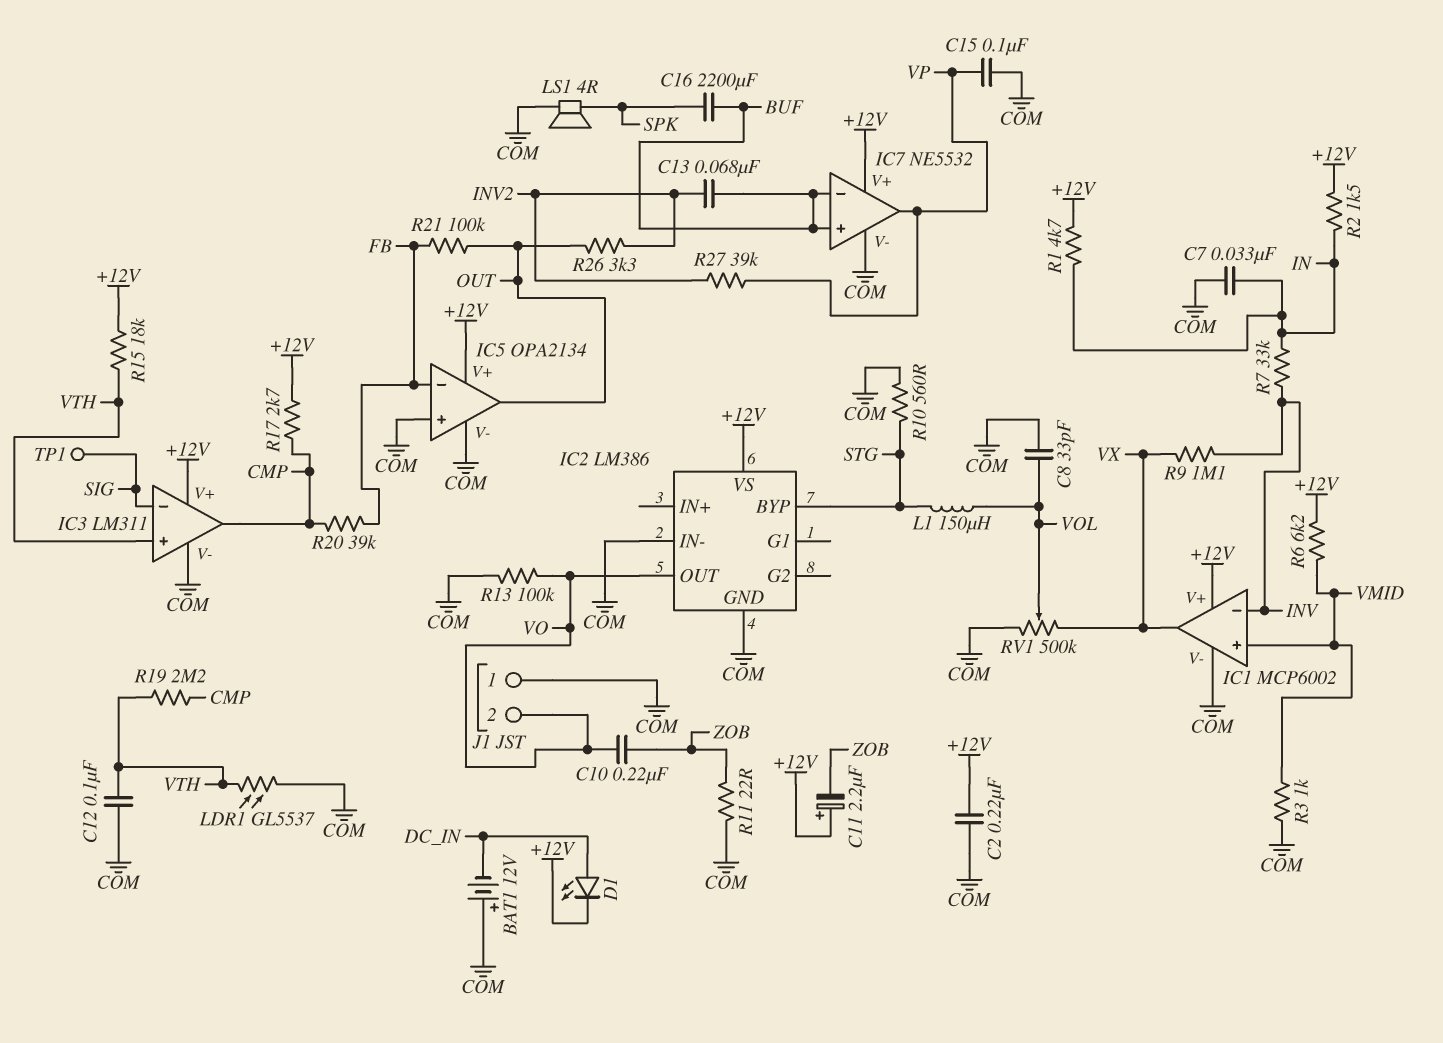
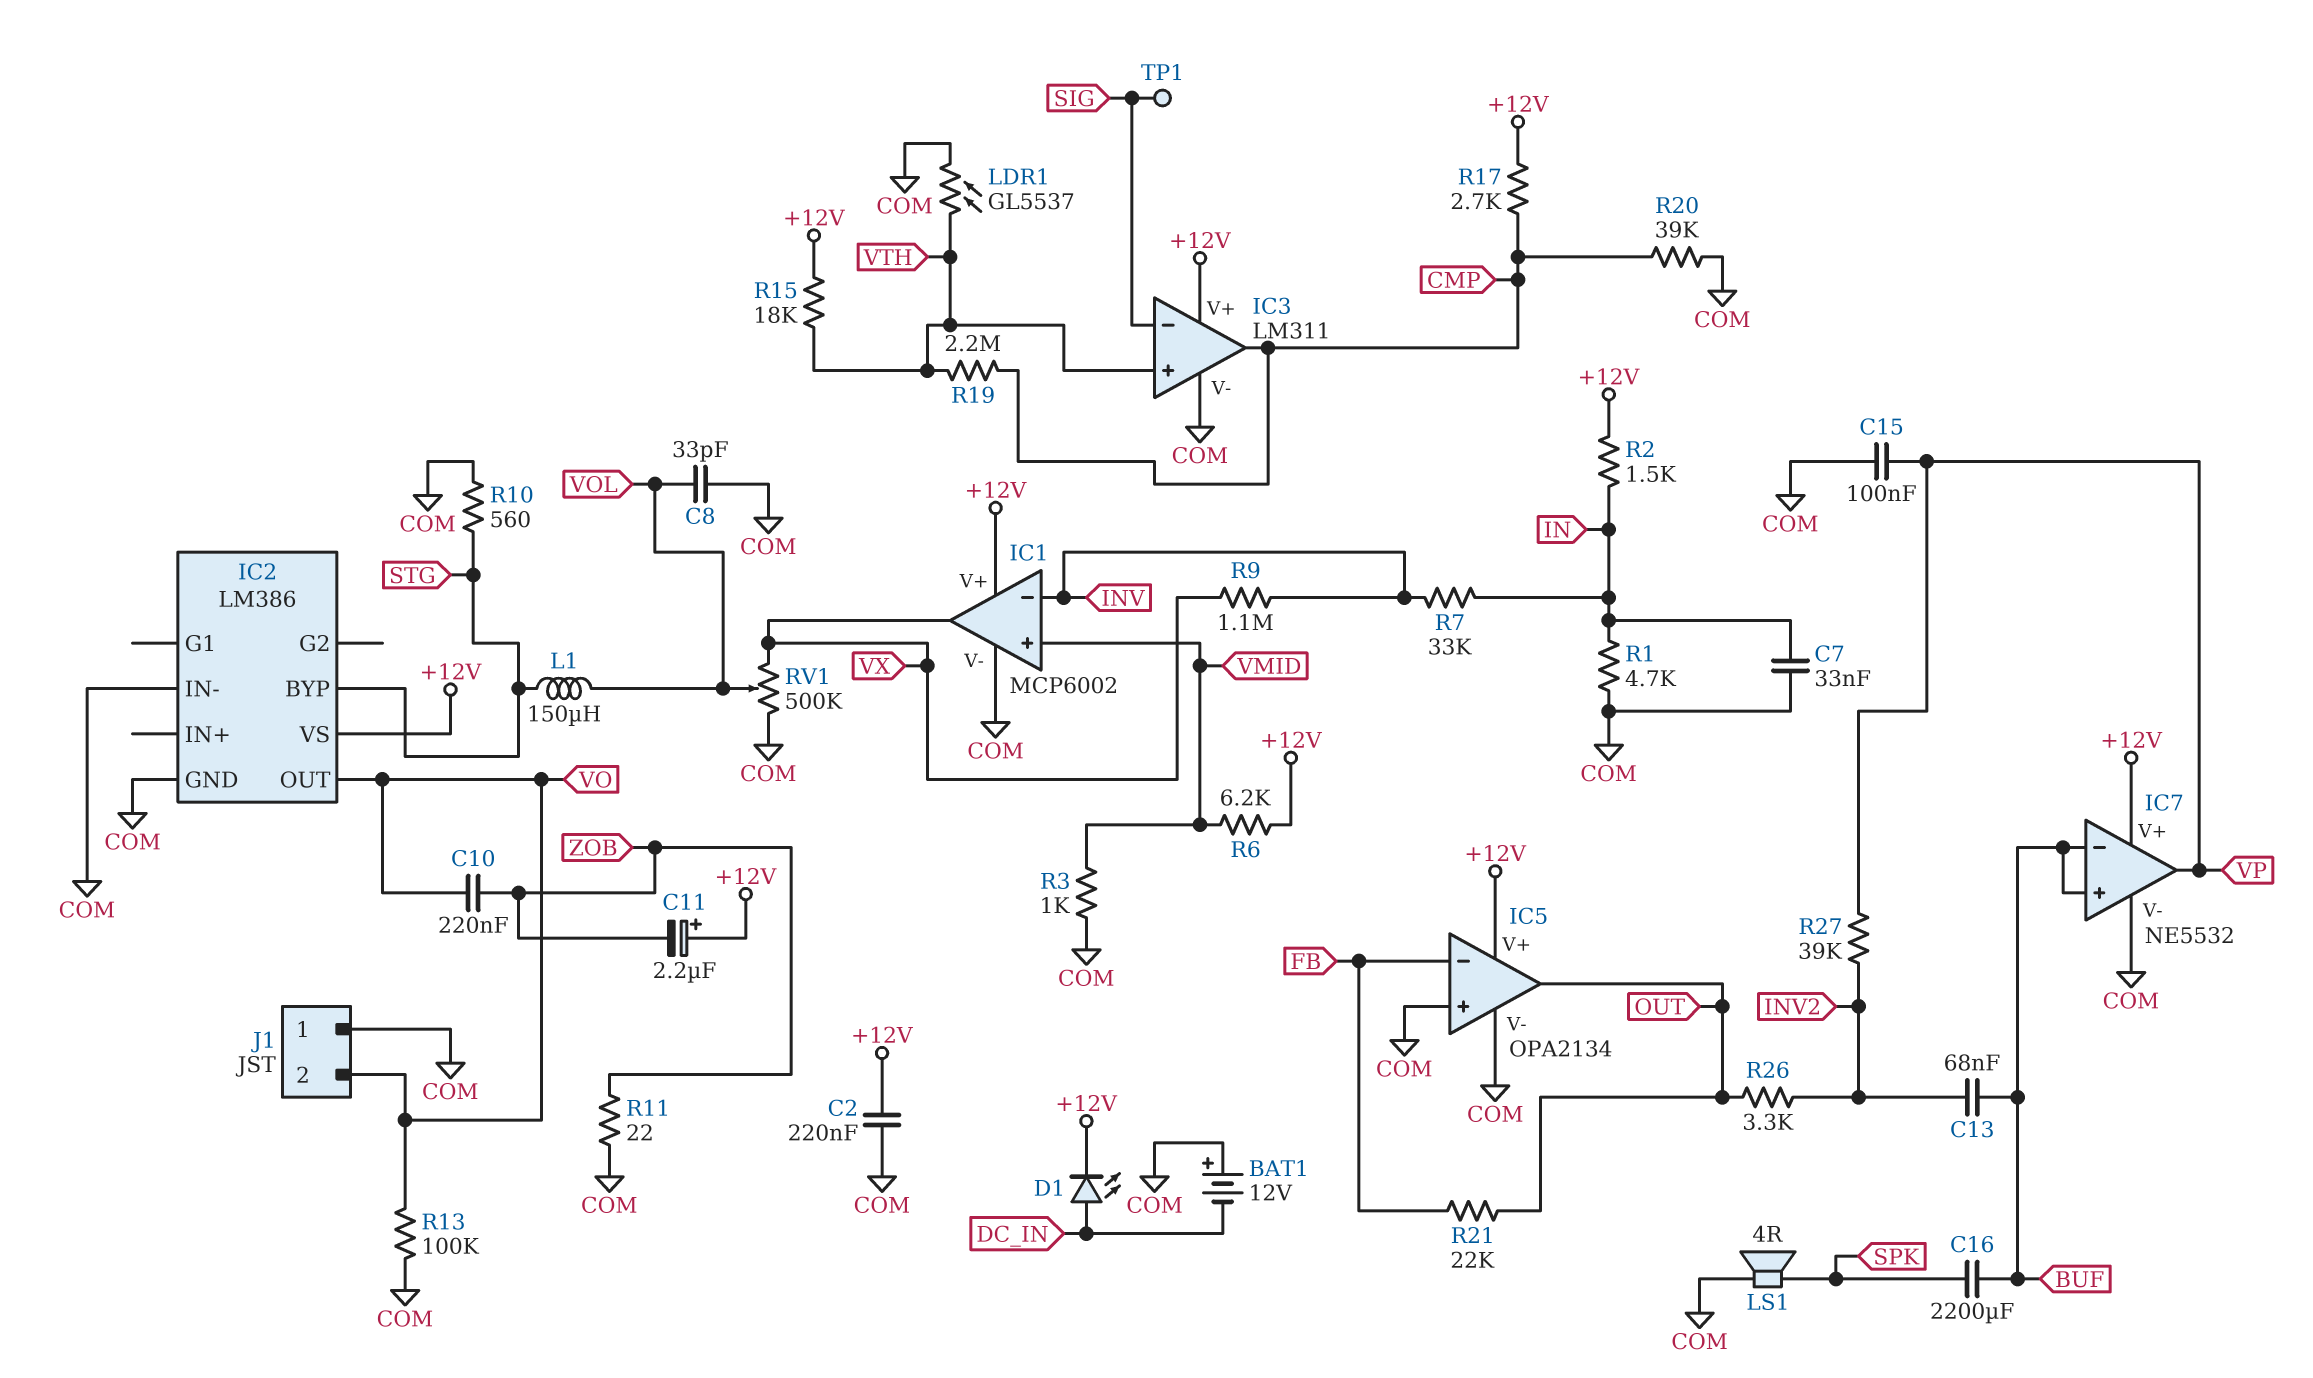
C12: 100nF (COM, VTH) -> none
R1: 4.7k (+12V, IN) -> 4.7k (COM, IN)
R20: 39k (CMP, FB) -> 39k (CMP, COM)
R21: 100k (FB, OUT) -> 22k (FB, OUT)

